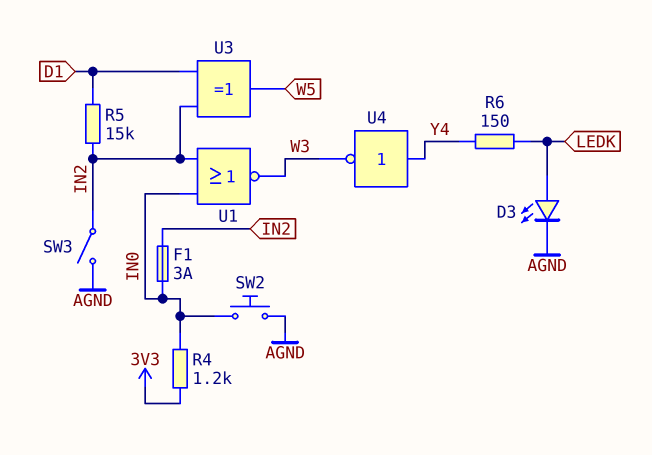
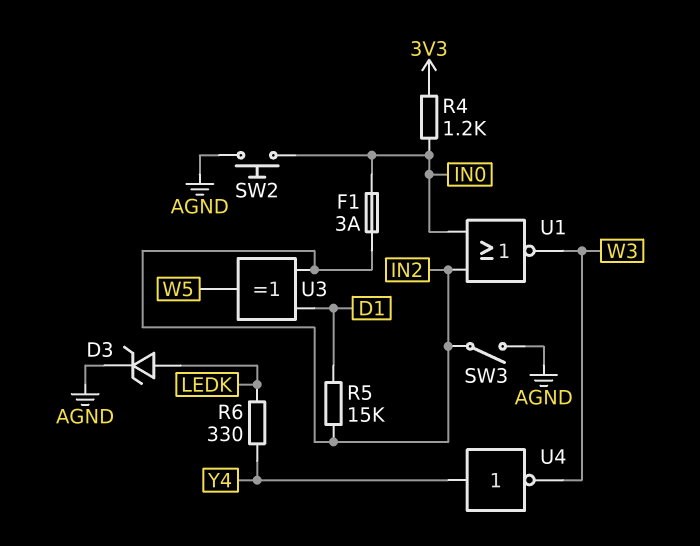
D3: LED (A LEDK, K AGND) -> zener (A LEDK, K AGND)
R6: 150 (LEDK, Y4) -> 330 (LEDK, Y4)

